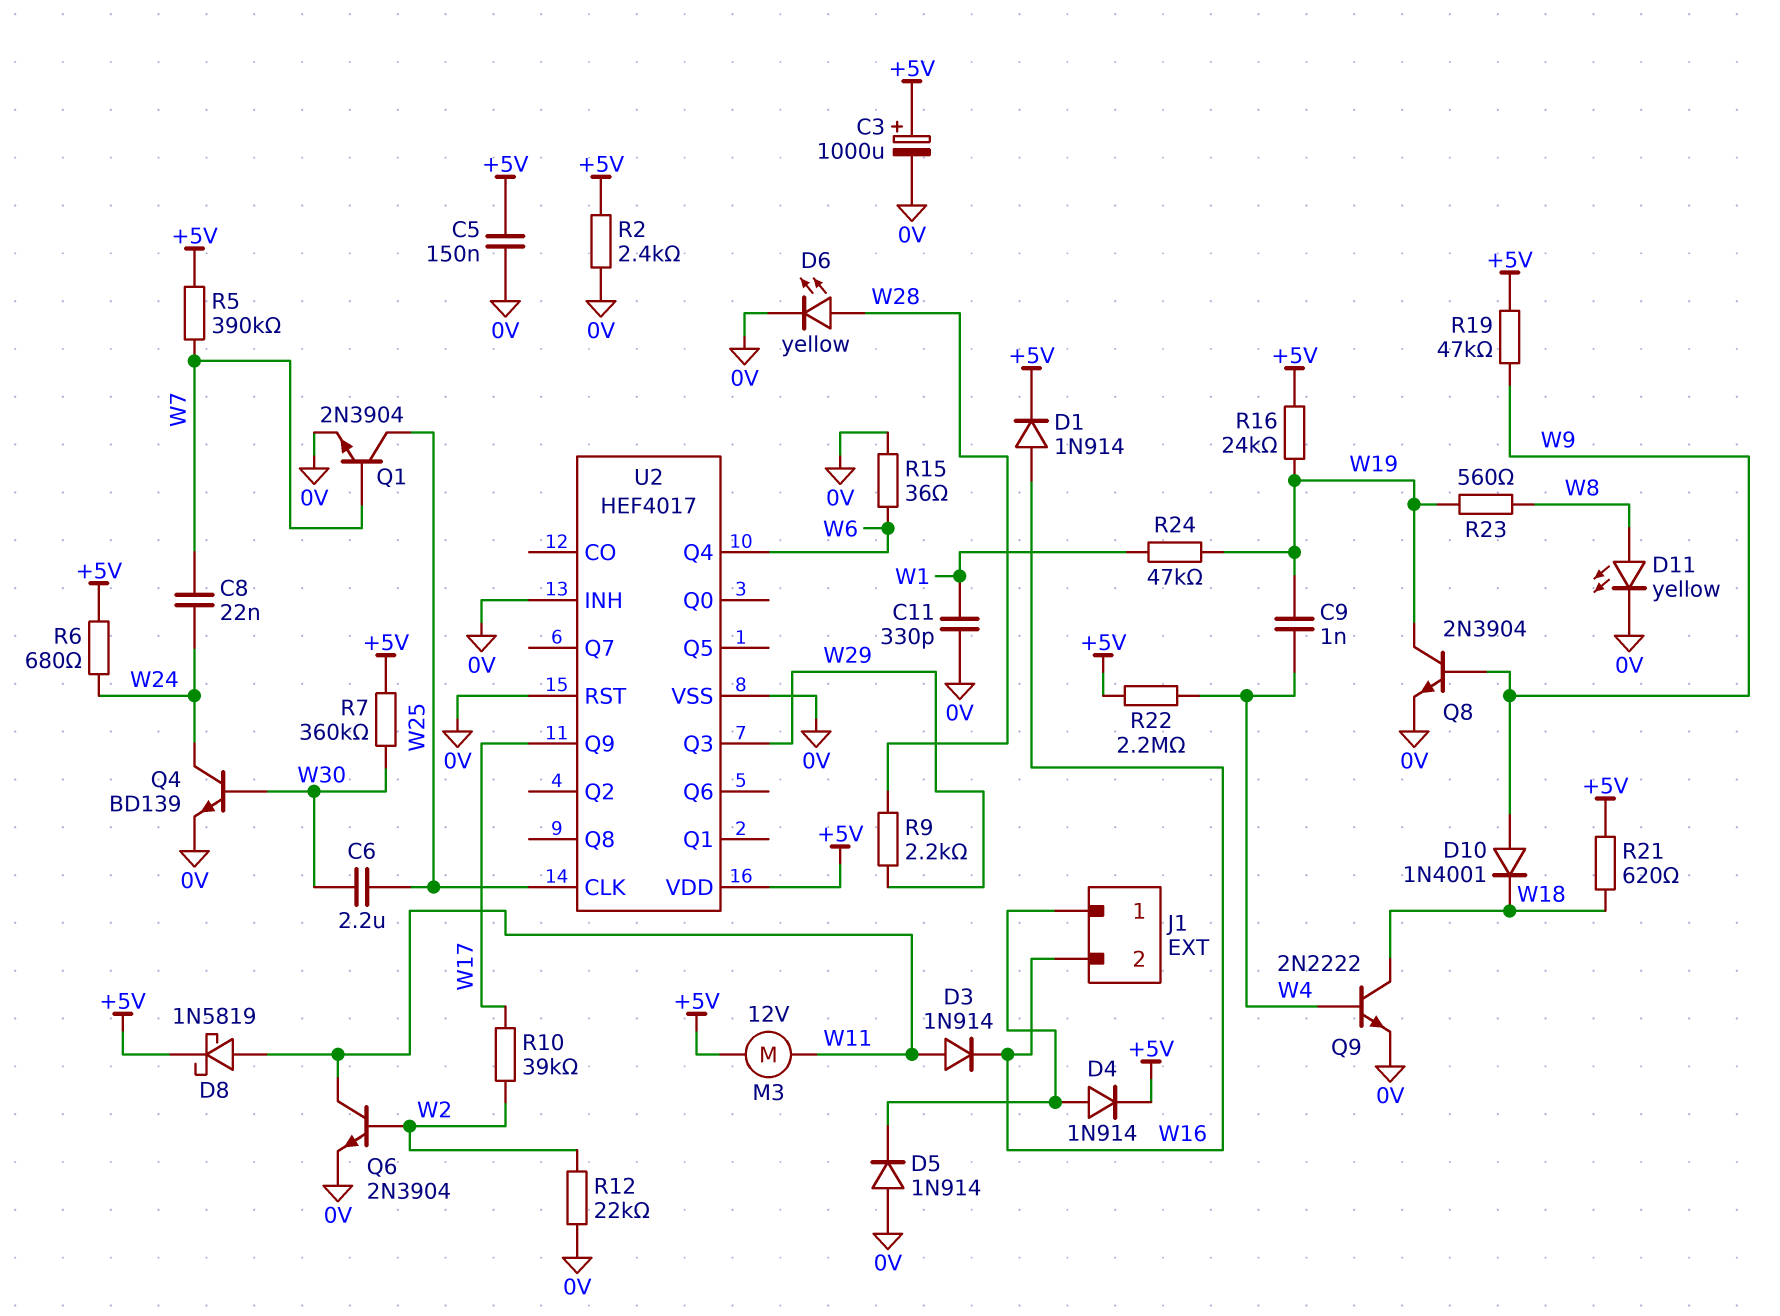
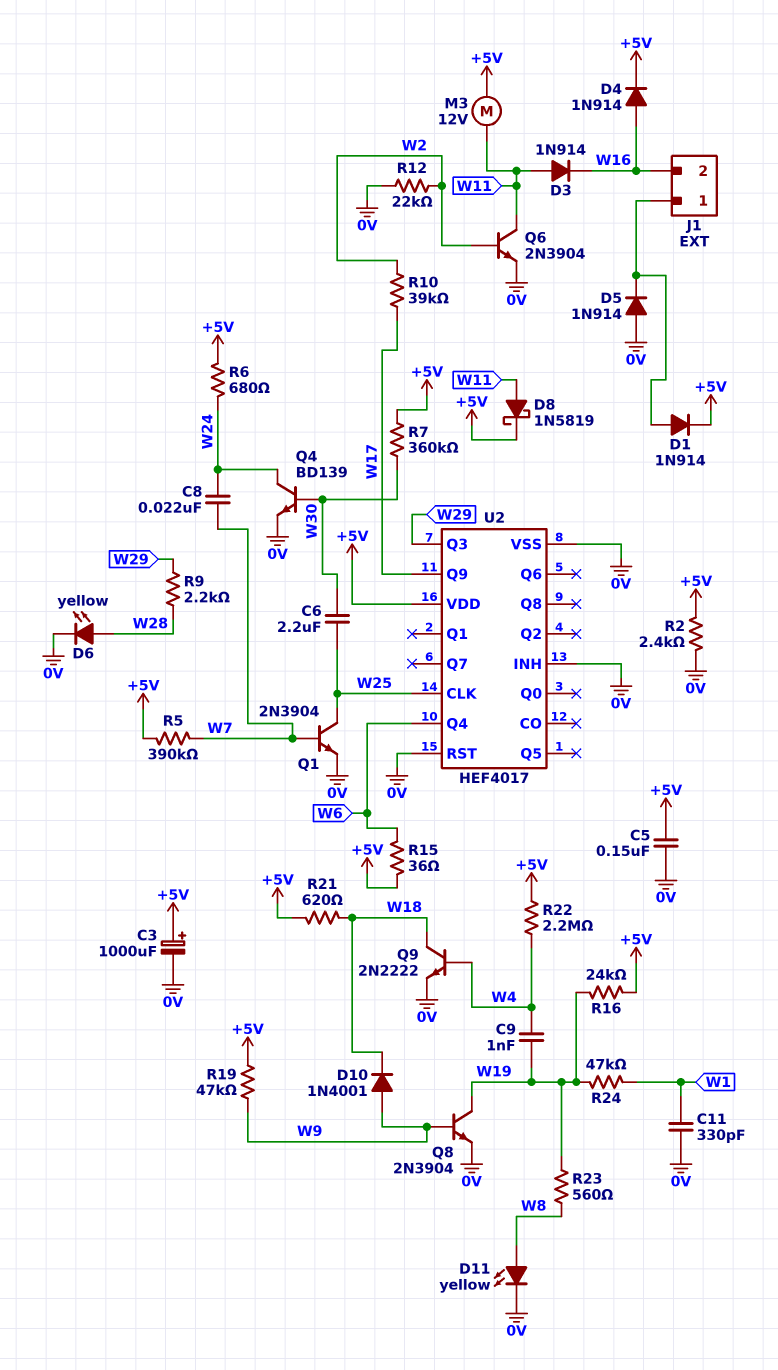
D1: diode 1N914 (A W16, K +5V) -> diode 1N914 (A J1/1, K +5V)
D4: diode 1N914 (A J1/1, K +5V) -> diode 1N914 (A W16, K +5V)
R15: 36 (0V, W6) -> 36 (+5V, W6)

